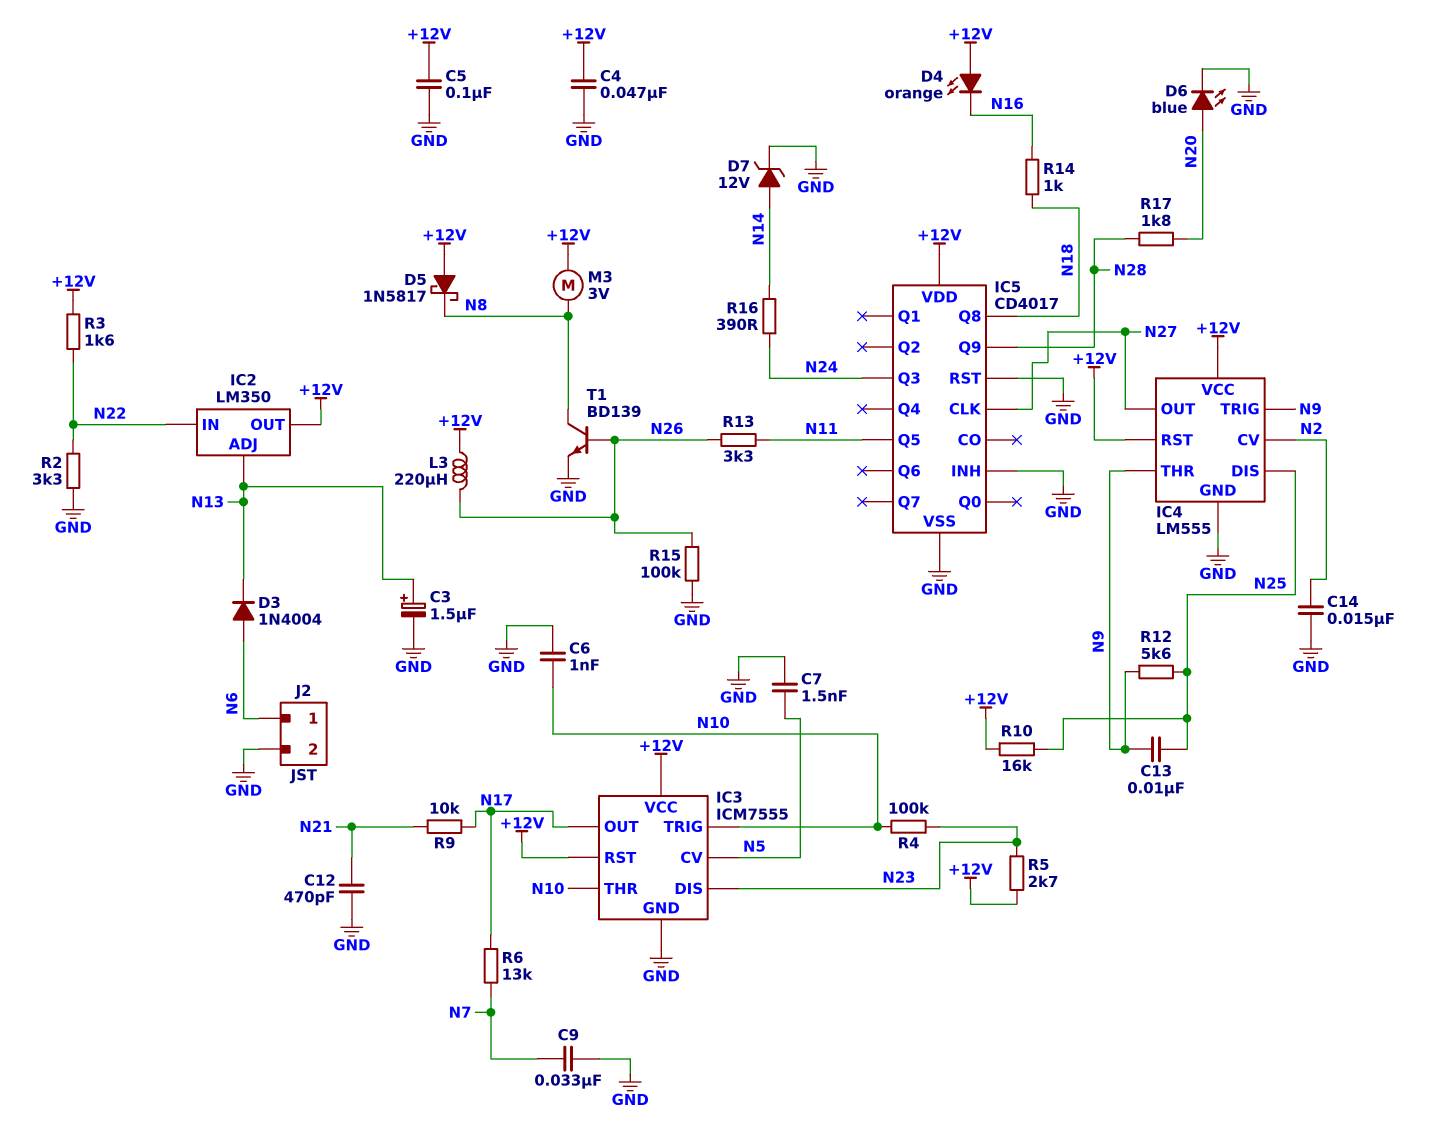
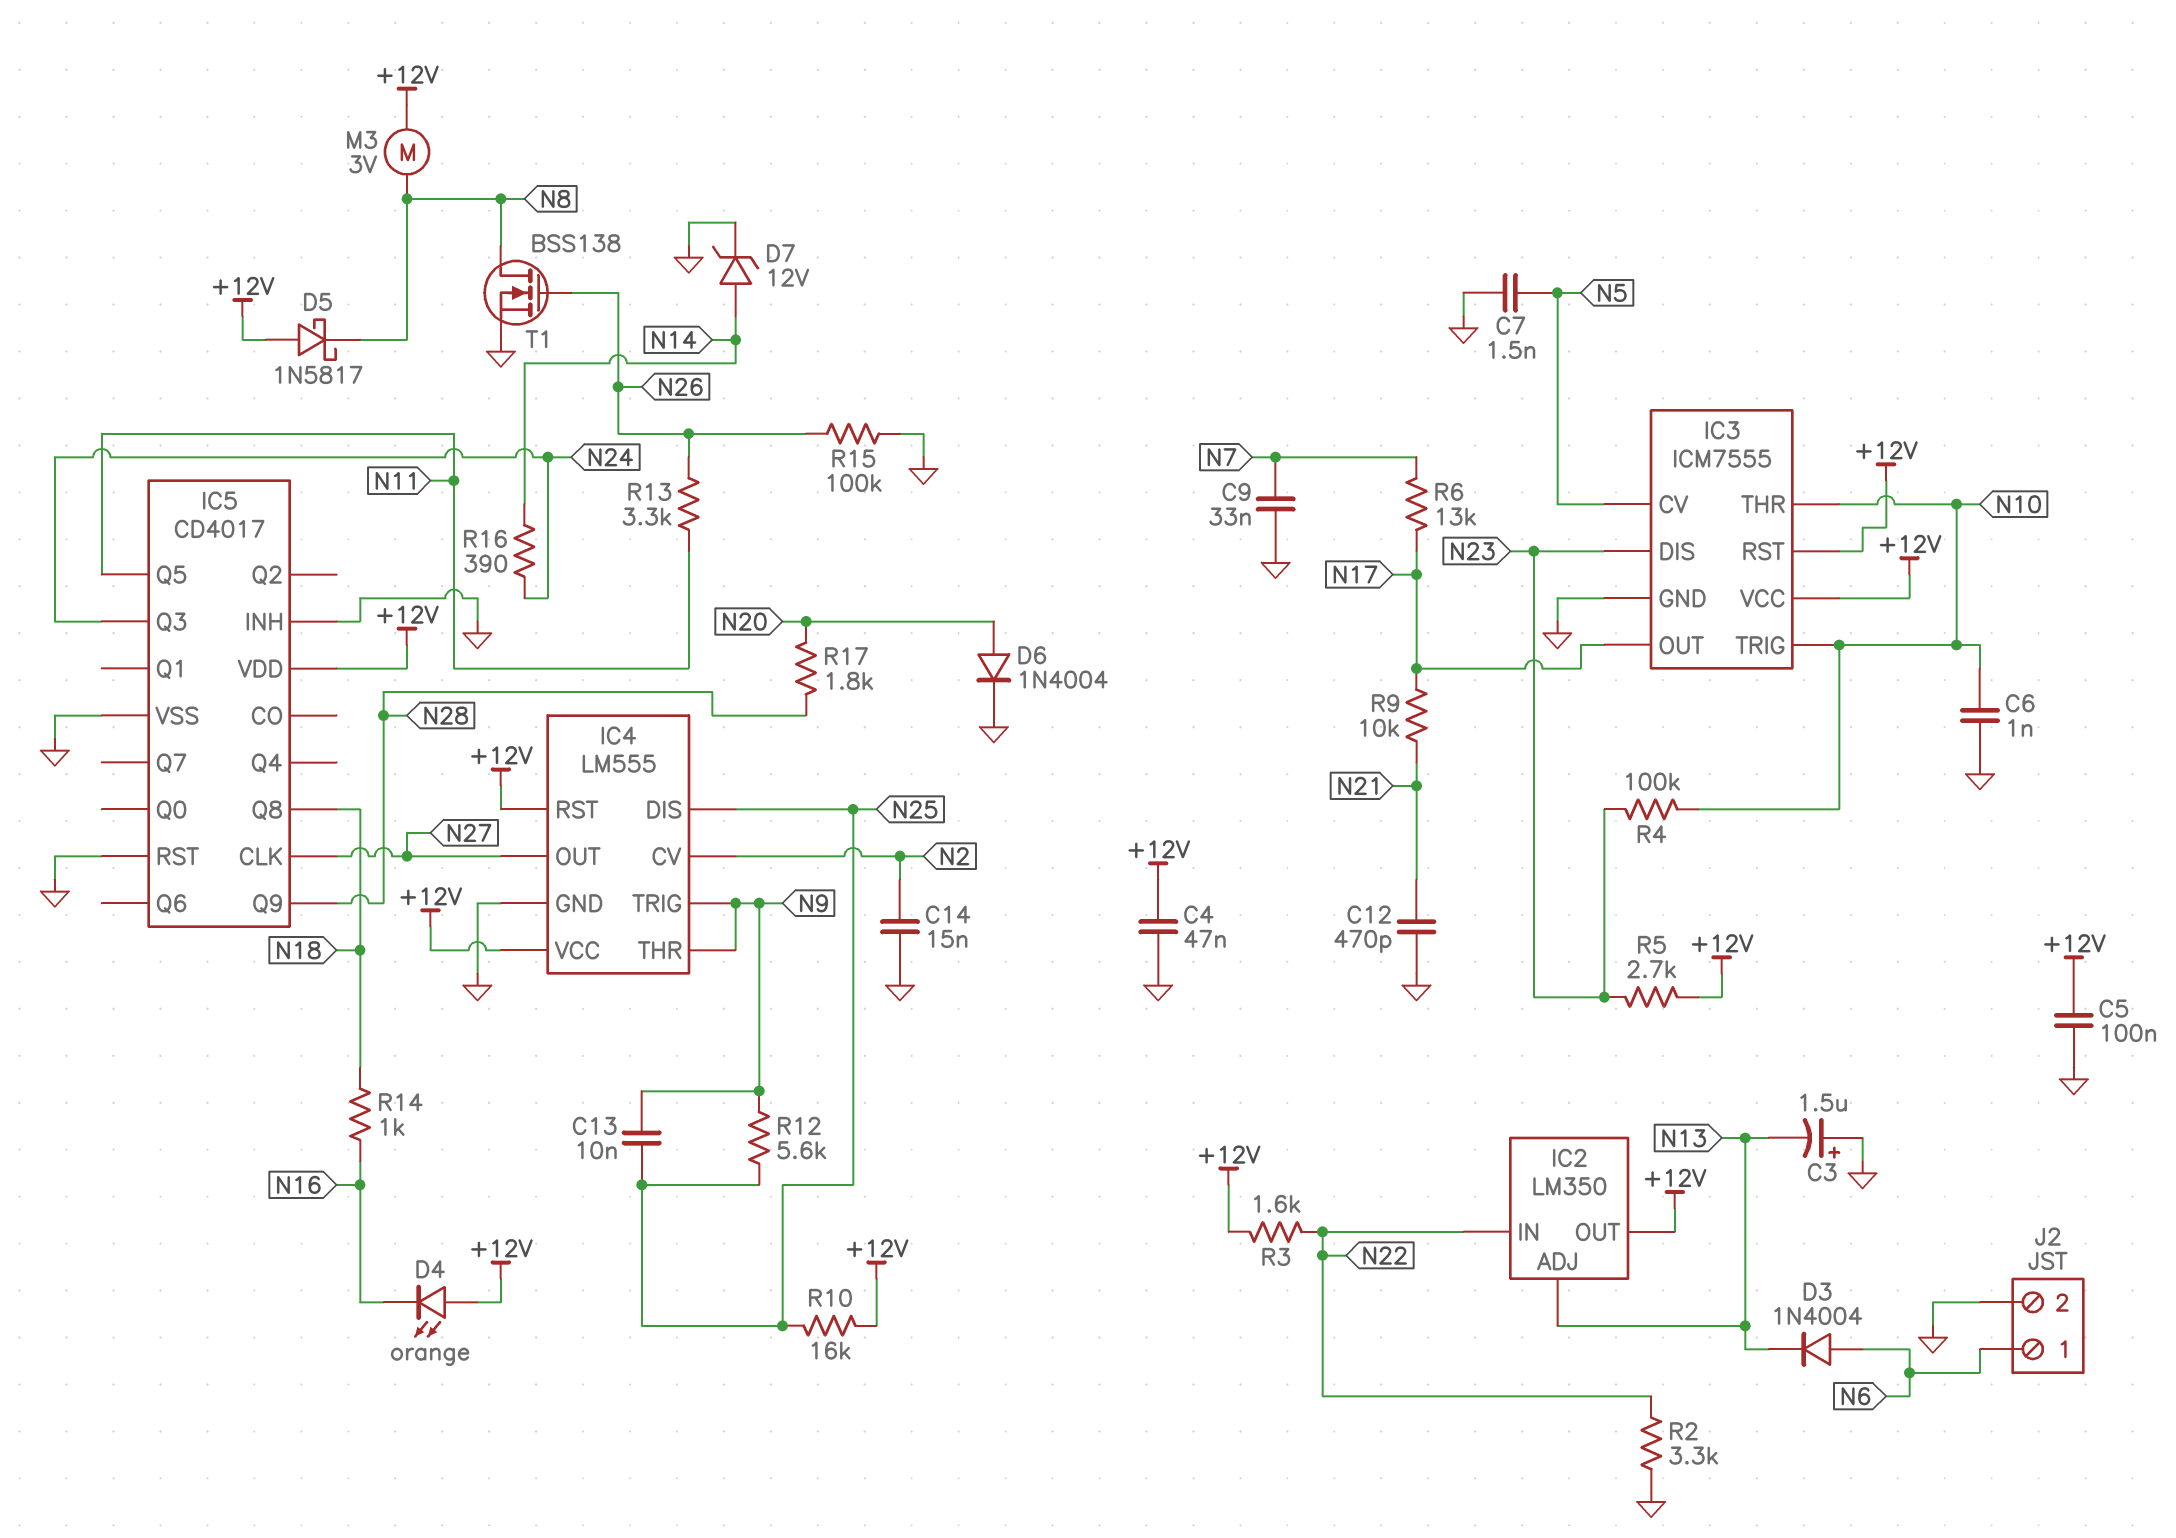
C3: 1.5uF (plus N13, minus GND) -> 1.5uF (plus GND, minus N13)
D6: LED blue (A N20, K GND) -> diode 1N4004 (A N20, K GND)
L3: 220uH (+12V, N26) -> none
T1: NPN BD139 (B N26, C N8, E GND) -> NMOS BSS138 (G N26, D N8, S GND)

